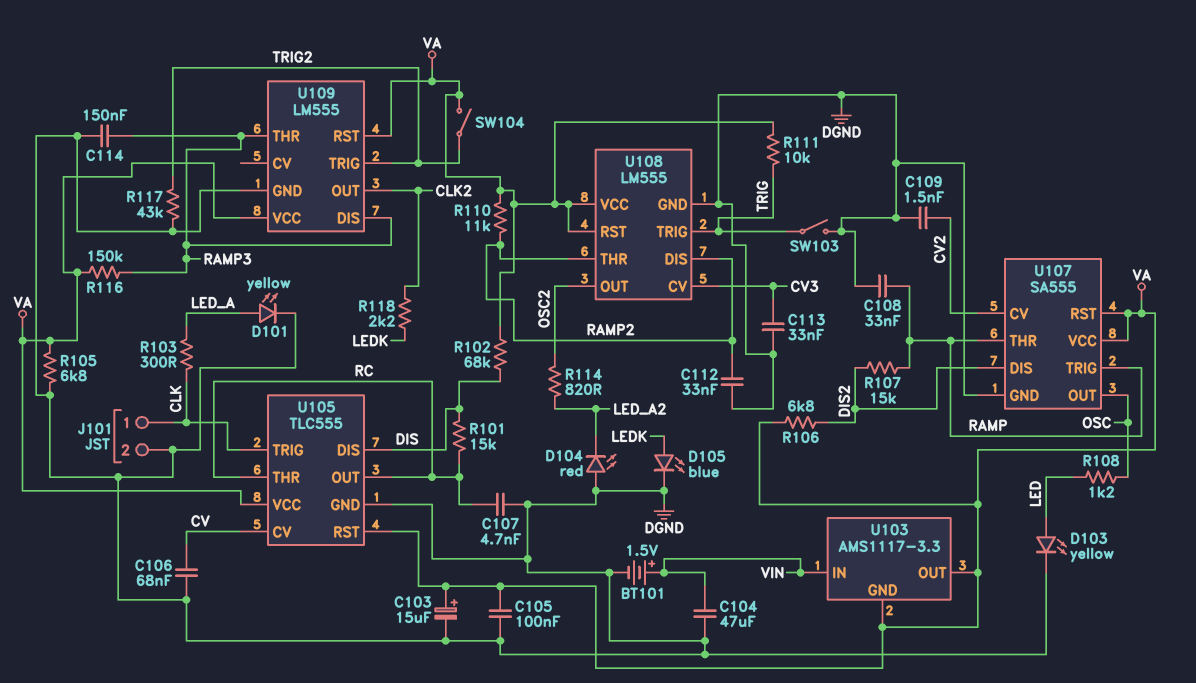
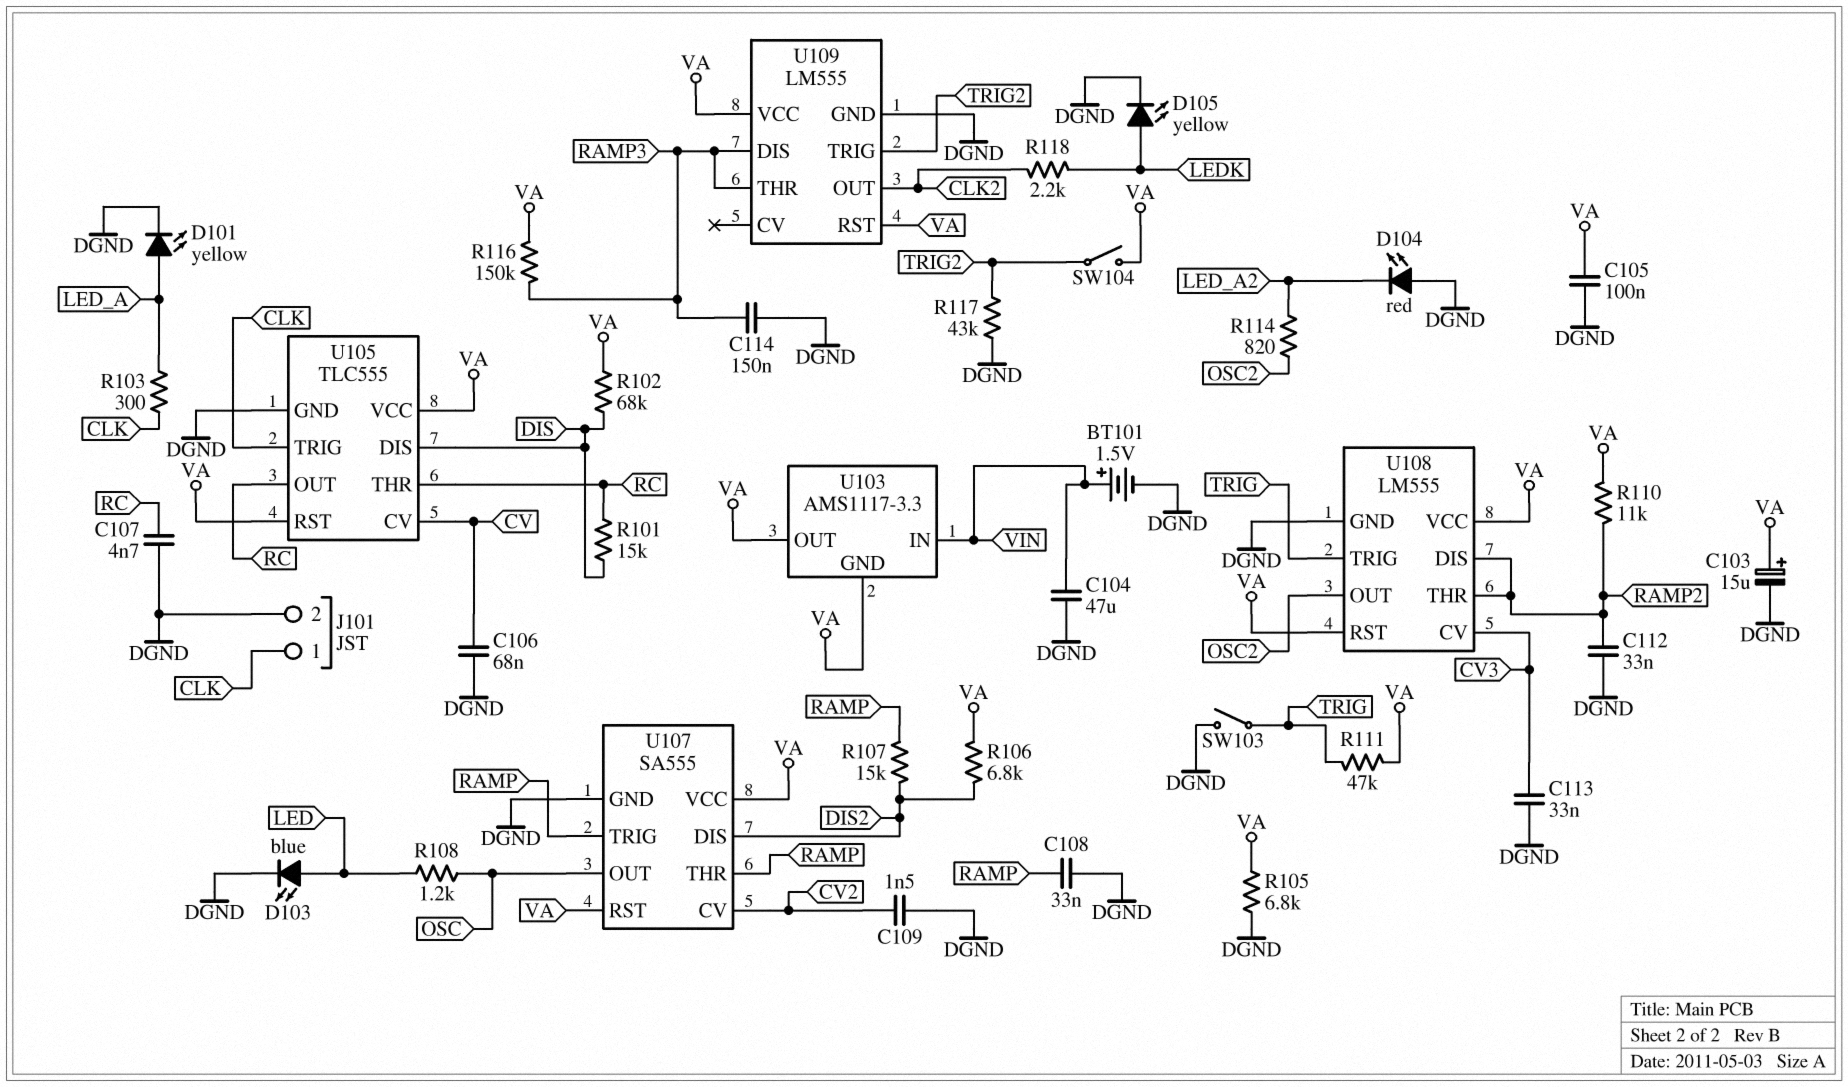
D103: LED yellow (A LED, K DGND) -> LED blue (A LED, K DGND)
D105: LED blue (A LEDK, K DGND) -> LED yellow (A LEDK, K DGND)
R111: 10k (TRIG, VA) -> 47k (TRIG, VA)

